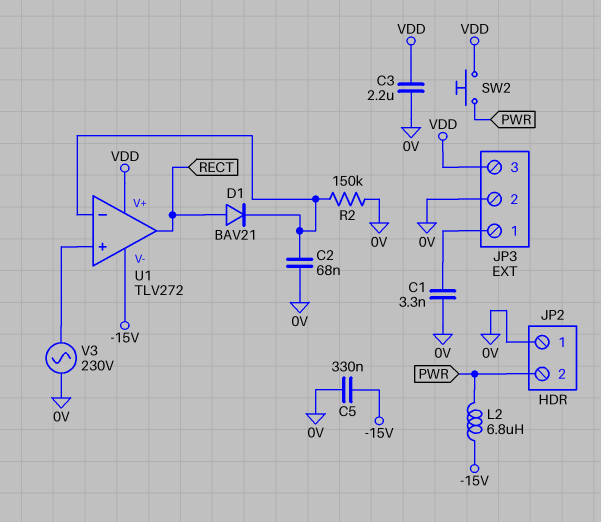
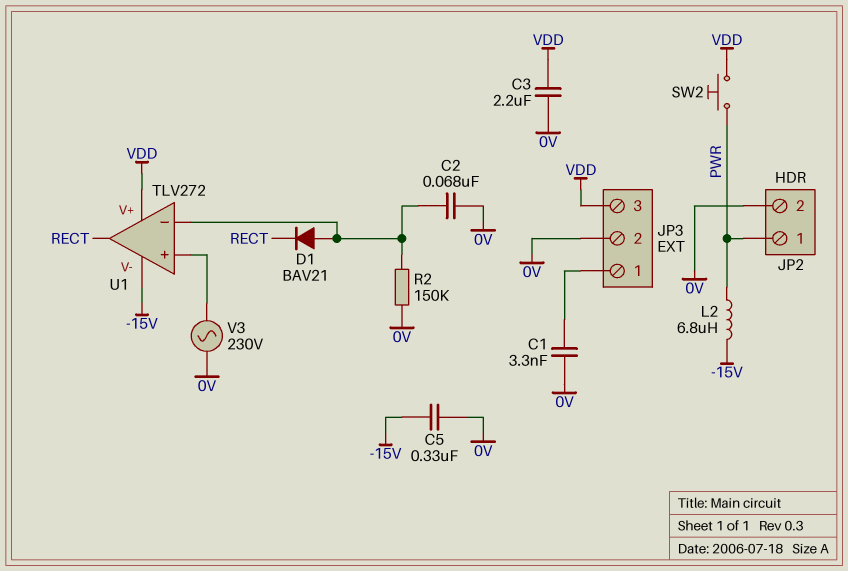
D1: diode BAV21 (A RECT, K U1/in-) -> diode BAV21 (A U1/in-, K RECT)
JP2 pin 1: 0V -> PWR
JP2 pin 2: PWR -> 0V

